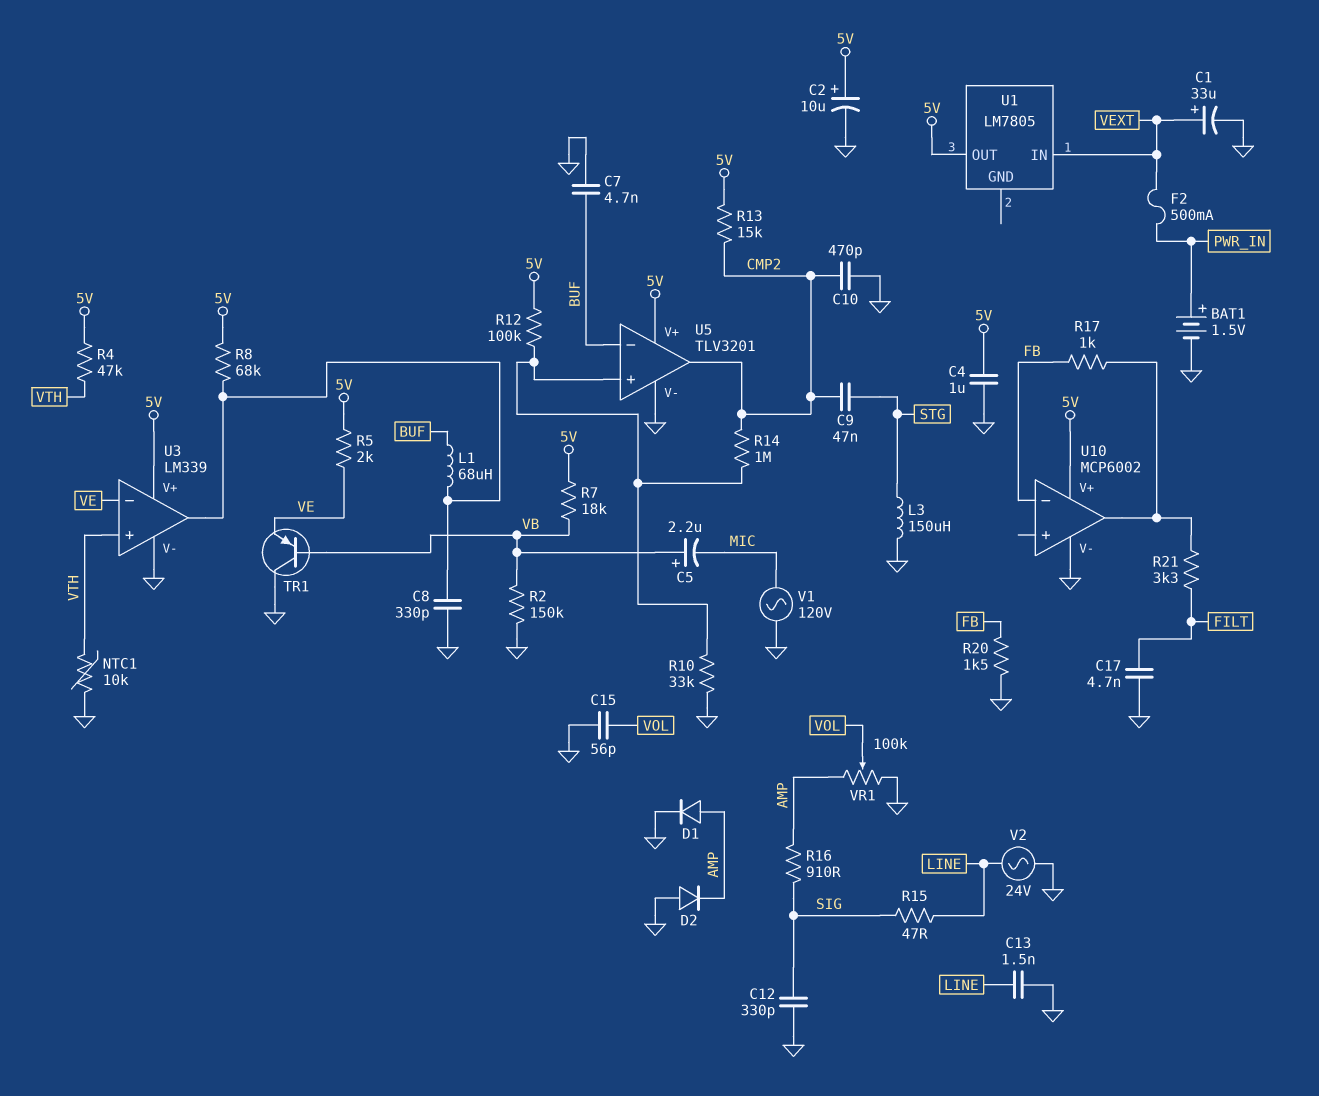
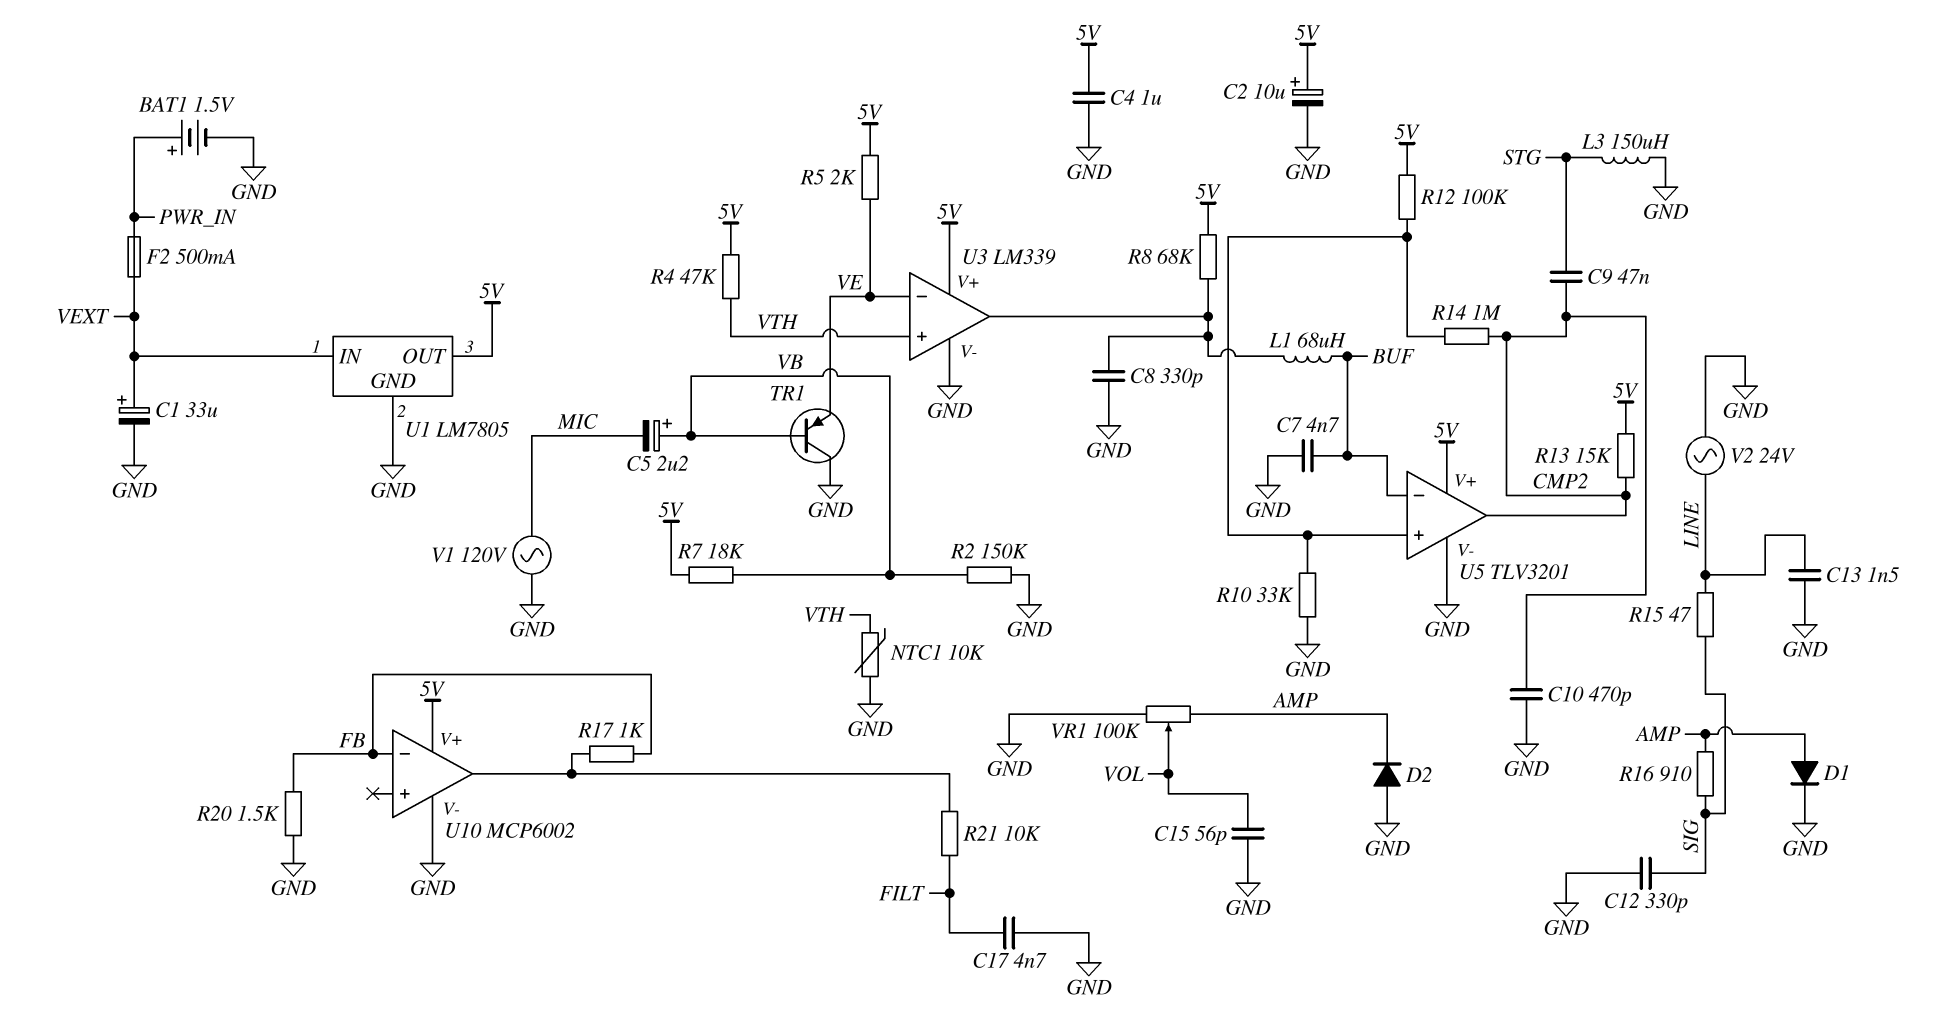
R21: 3.3k (FILT, U10/out) -> 10k (FILT, U10/out)
U1 pin GND: none -> GND

